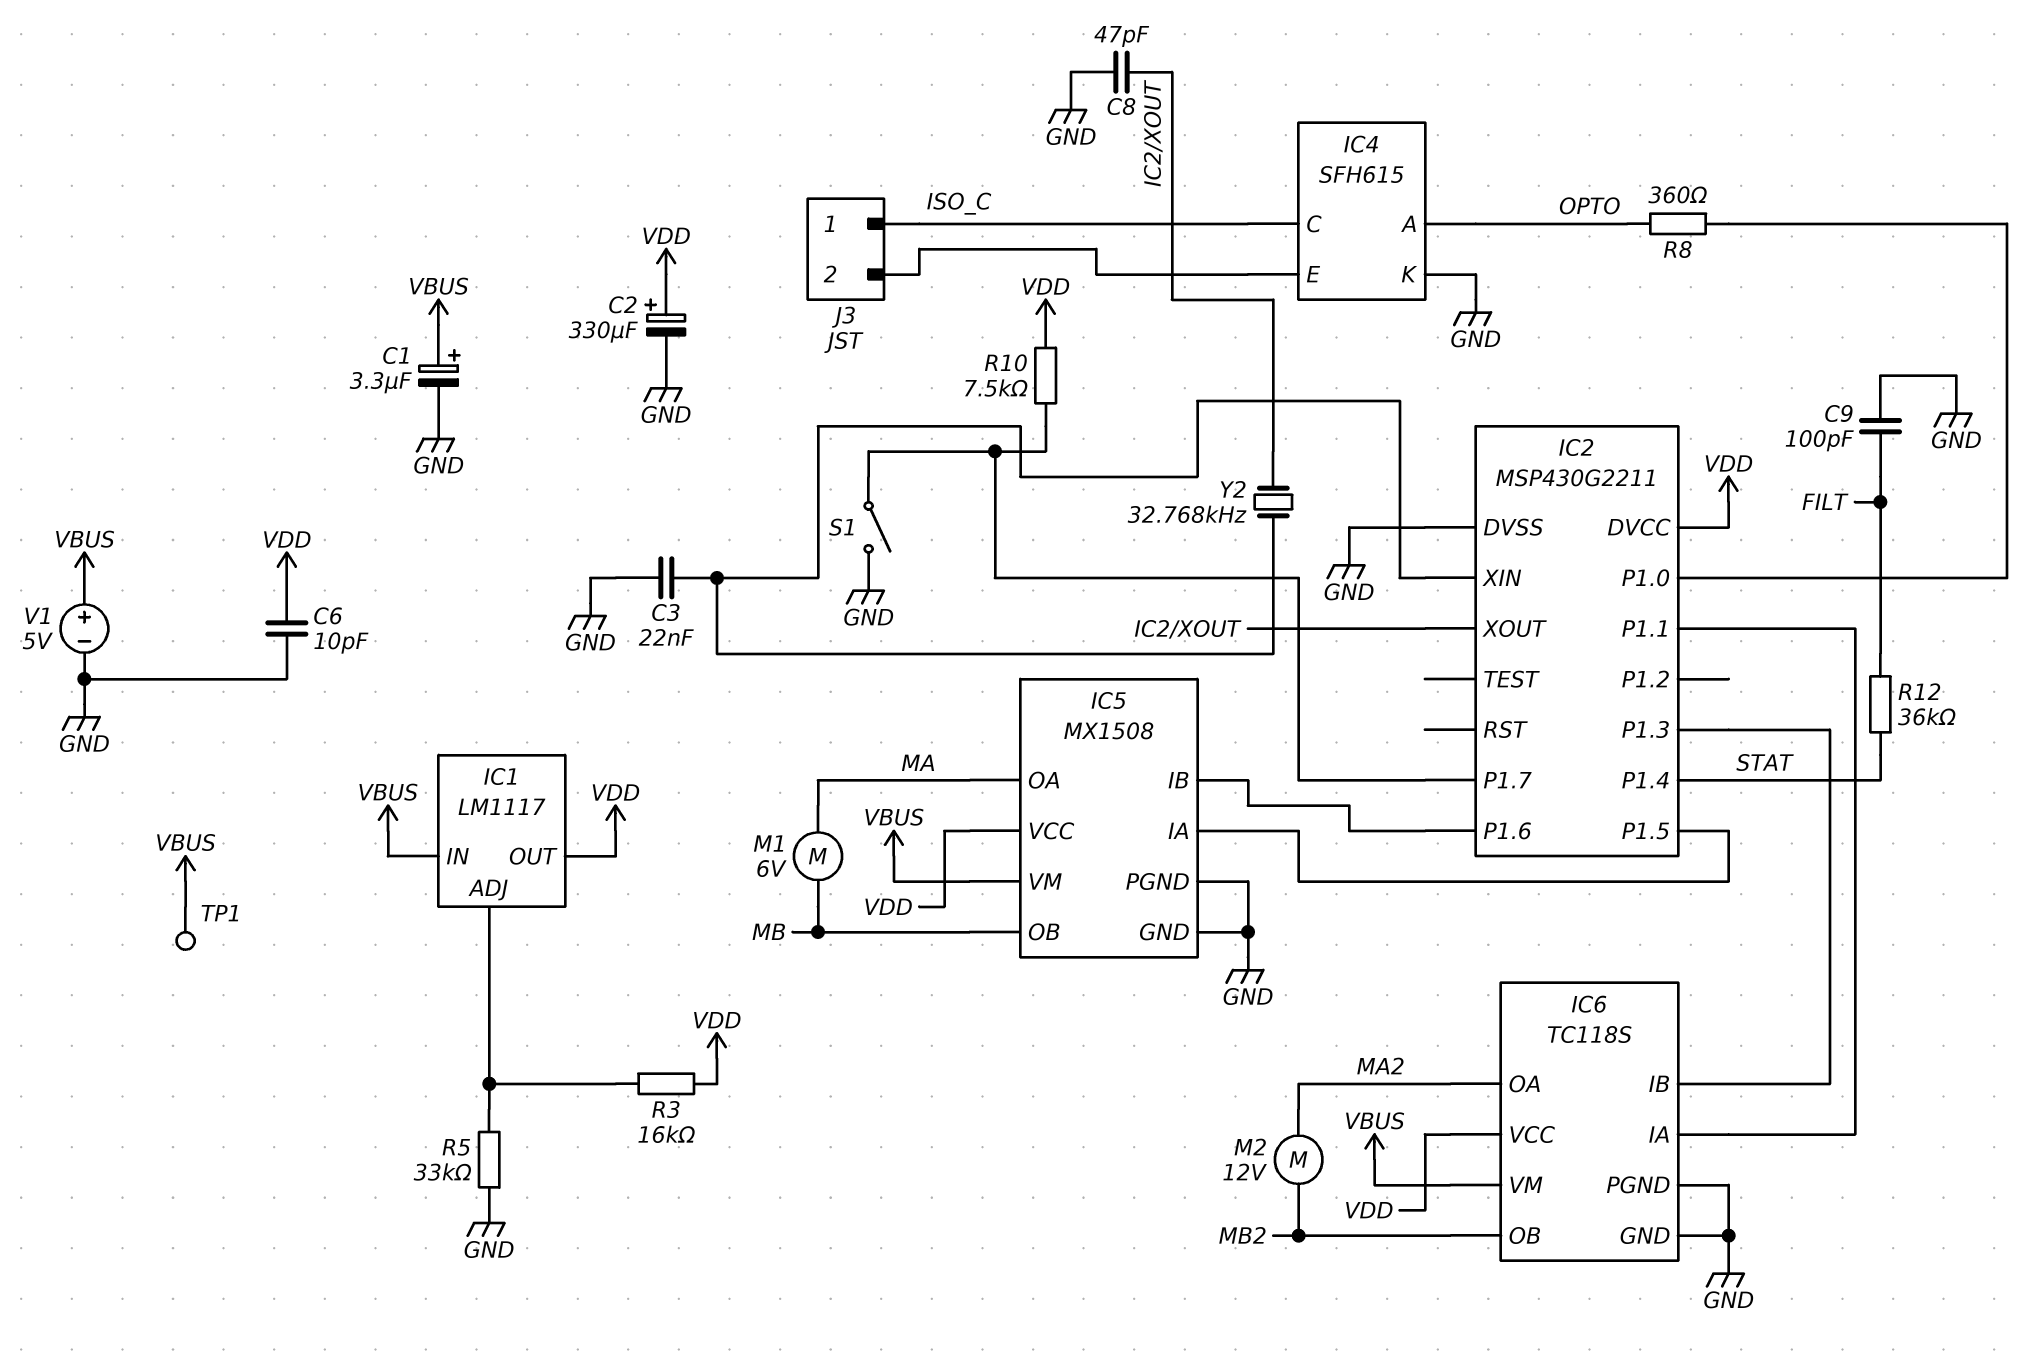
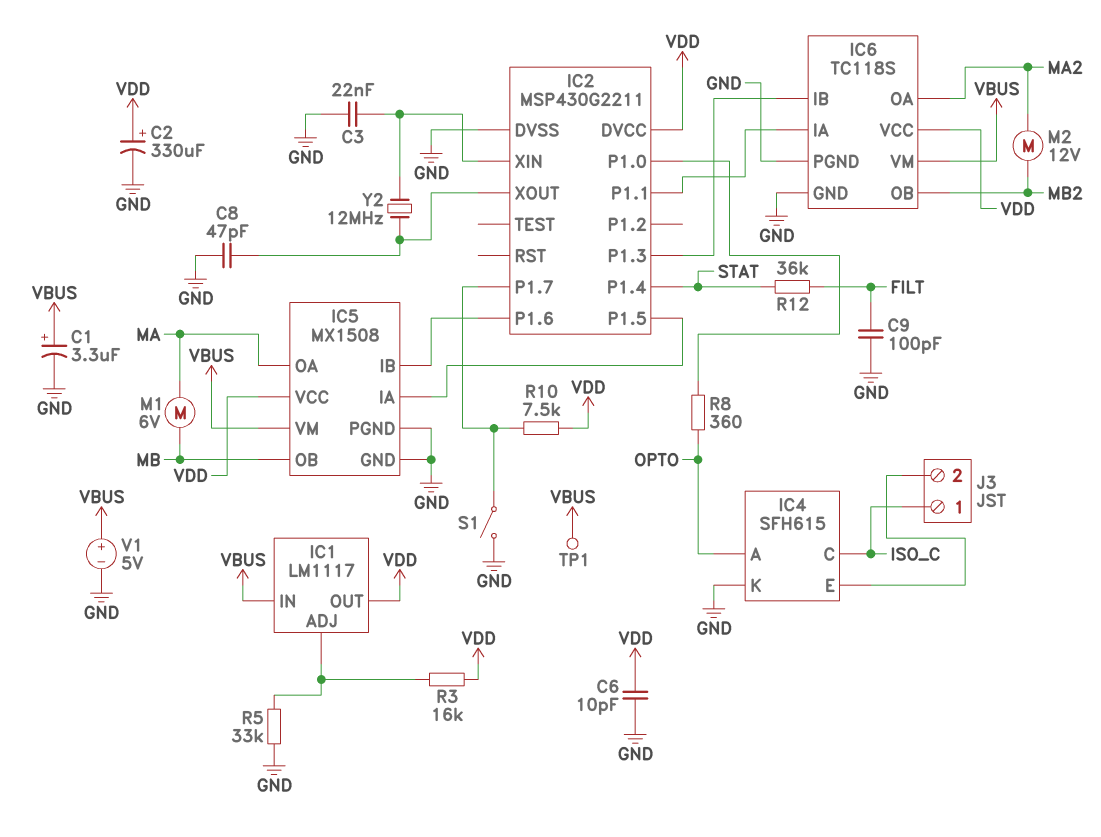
Y2: 32.768kHz (IC2/XIN, IC2/XOUT) -> 12MHz (IC2/XIN, IC2/XOUT)

